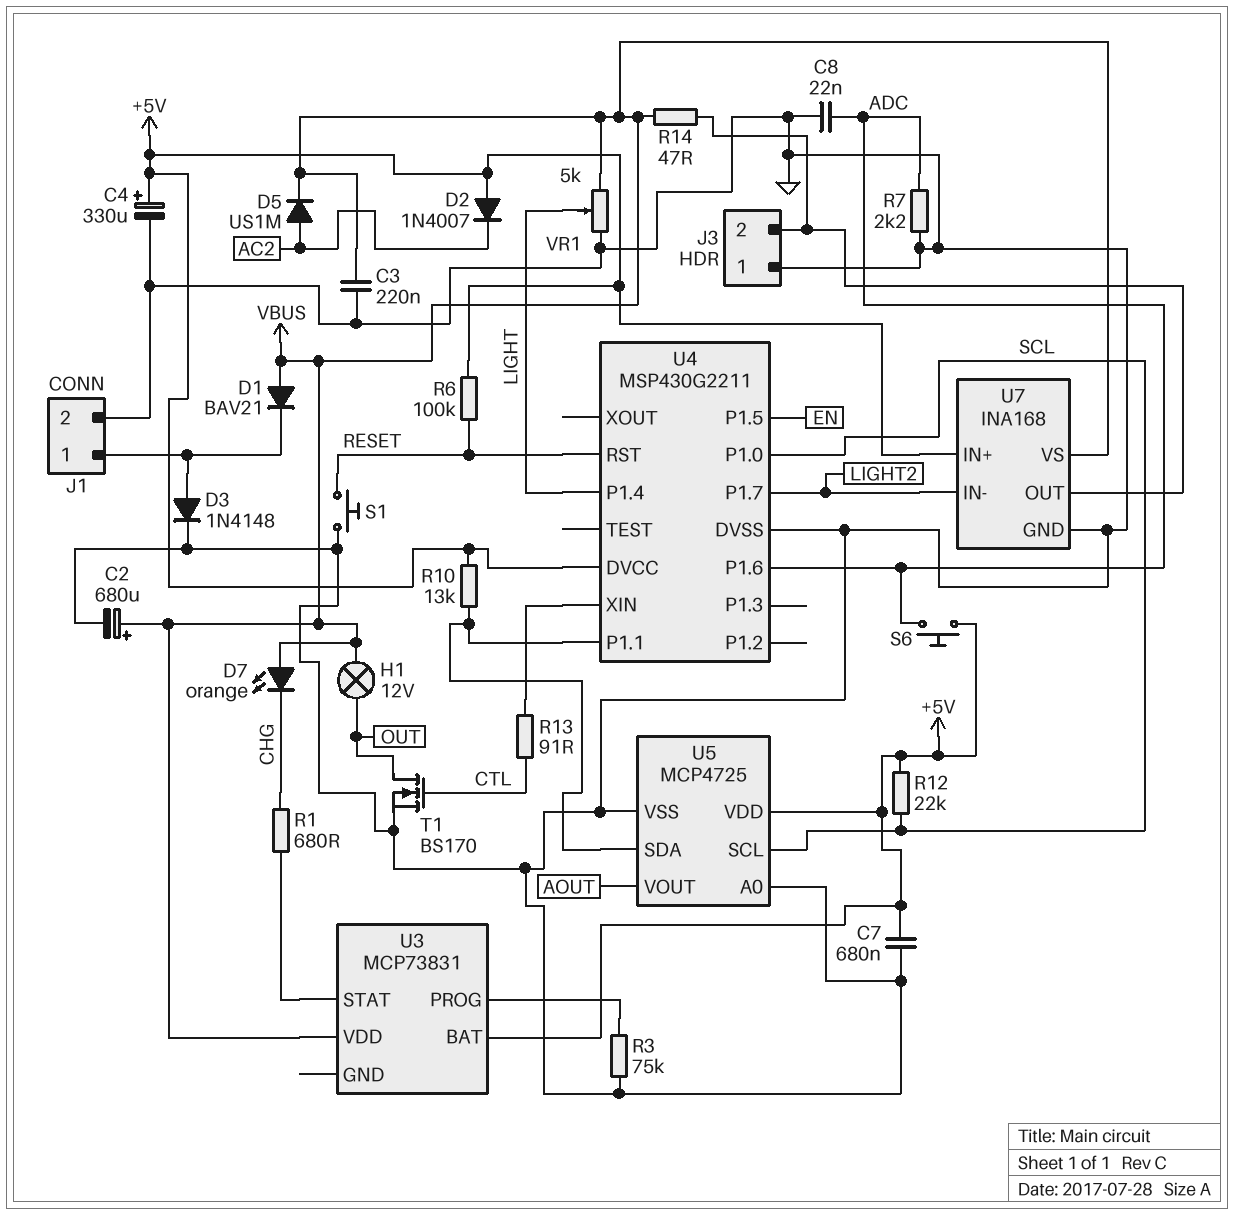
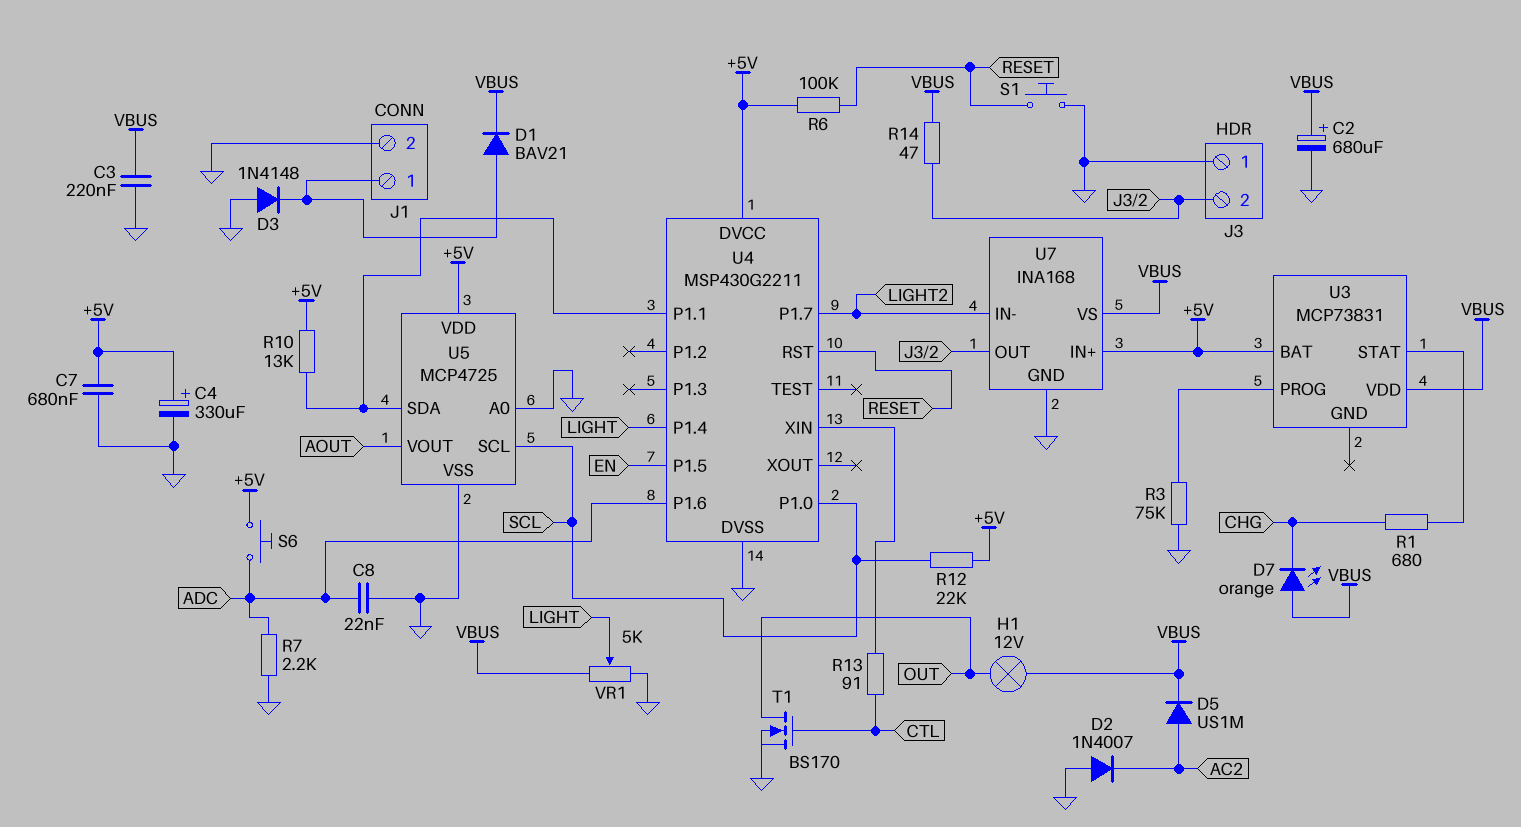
D1: diode BAV21 (A VBUS, K J1/1) -> diode BAV21 (A J1/1, K VBUS)
D2: diode 1N4007 (A +5V, K AC2) -> diode 1N4007 (A GND, K AC2)
D3: diode 1N4148 (A J1/1, K GND) -> diode 1N4148 (A GND, K J1/1)

